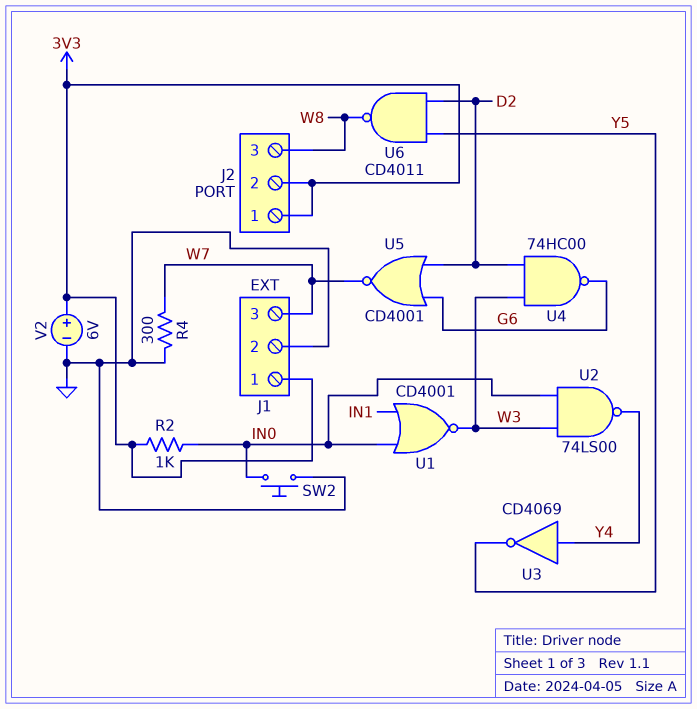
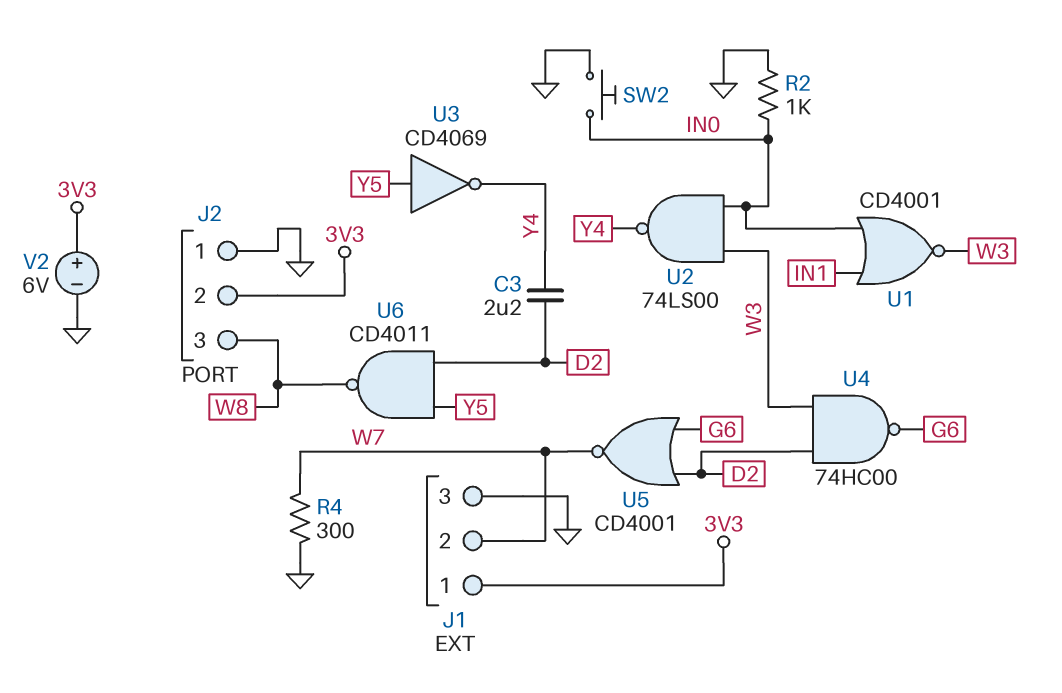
C3: none -> 2.2uF (D2, Y4)
J1 pin 2: GND -> W7
J1 pin 3: W7 -> GND
J2 pin 1: 3V3 -> GND
R2: 1k (3V3, IN0) -> 1k (GND, IN0)
U3: NOT CD4069 (in Y4, out Y5) -> NOT CD4069 (in Y5, out Y4)

